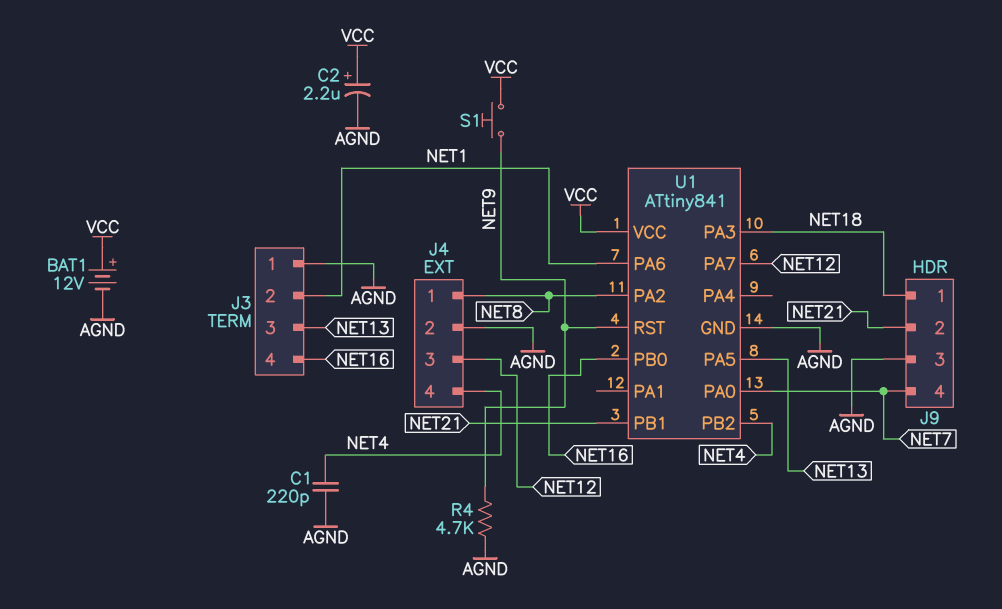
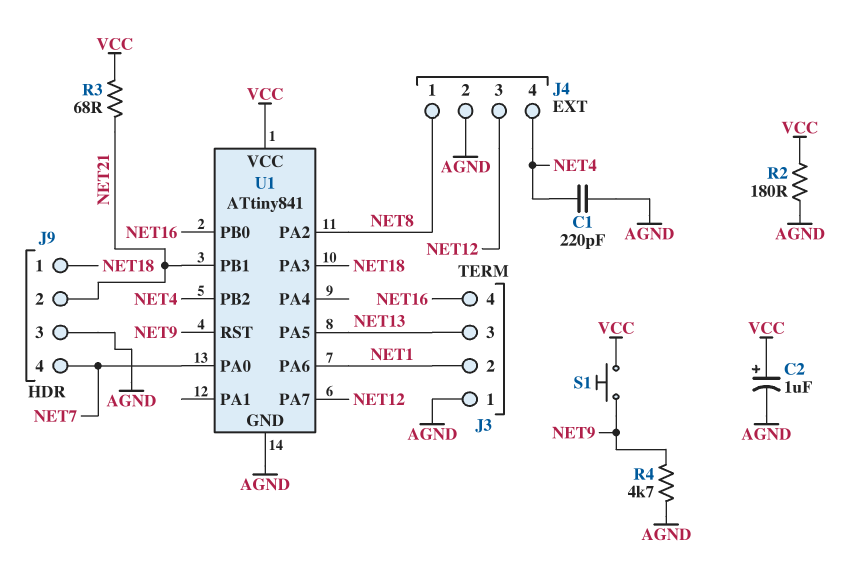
BAT1: 12V (plus VCC, minus AGND) -> none
C2: 2.2uF (plus VCC, minus AGND) -> 1uF (plus VCC, minus AGND)
R2: none -> 180 (AGND, VCC)
R3: none -> 68 (NET21, VCC)

